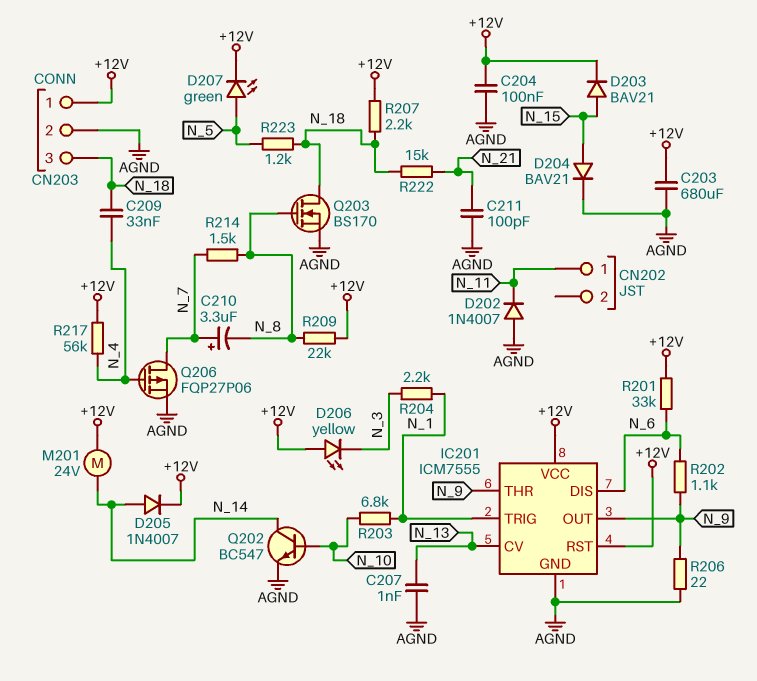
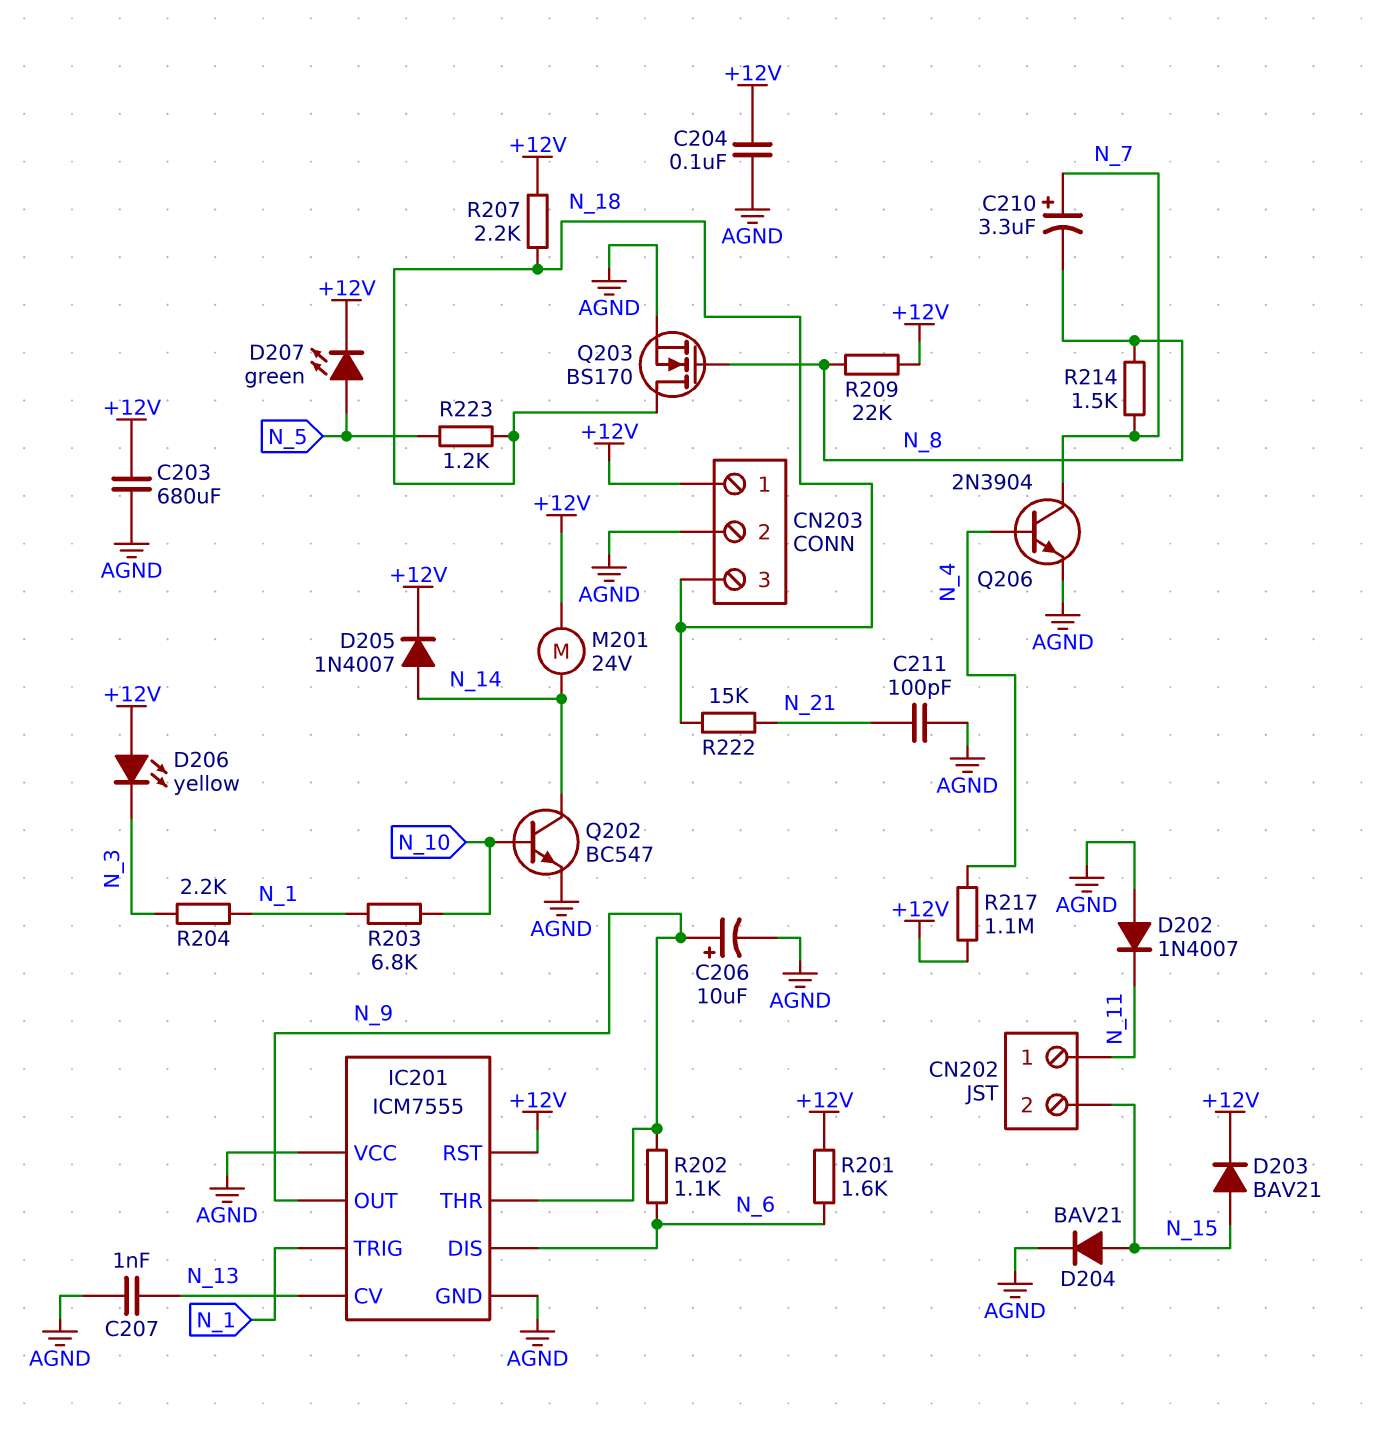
C206: none -> 10uF (plus N_9, minus AGND)
C209: 33nF (N_4, N_18) -> none
CN202 pin 2: none -> N_15
IC201 pin VCC: +12V -> AGND
Q206: PMOS FQP27P06 (G N_4, D N_7, S AGND) -> NPN 2N3904 (B N_4, C N_7, E AGND)
R201: 33k (+12V, N_6) -> 1.6k (+12V, N_6)
R206: 22 (AGND, N_9) -> none
R217: 56k (+12V, N_4) -> 1.1M (+12V, N_4)

